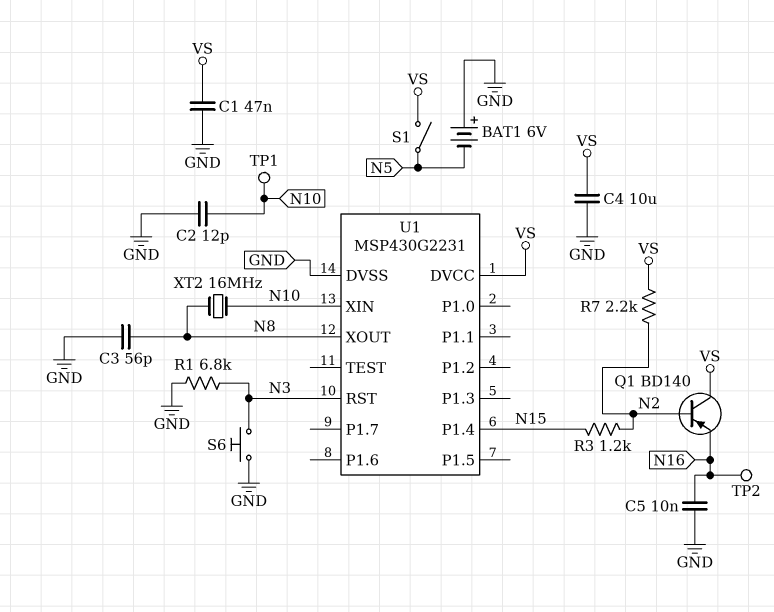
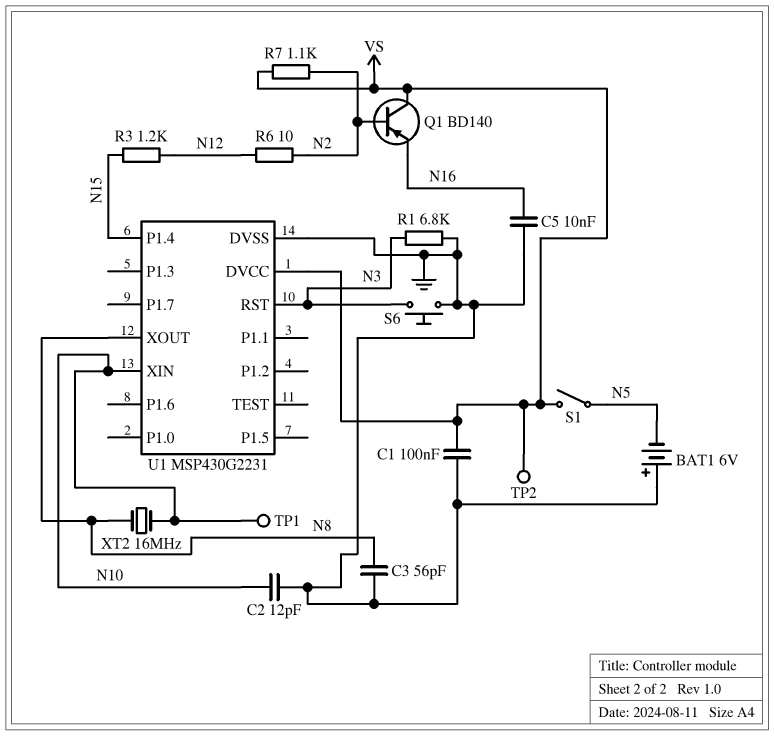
C1: 47nF (GND, VS) -> 100nF (GND, VS)
C4: 10uF (GND, VS) -> none
R3: 1.2k (N2, N15) -> 1.2k (N12, N15)
R6: none -> 10 (N2, N12)
R7: 2.2k (N2, VS) -> 1.1k (N2, VS)
TP2: test point (N16) -> test point (VS)

